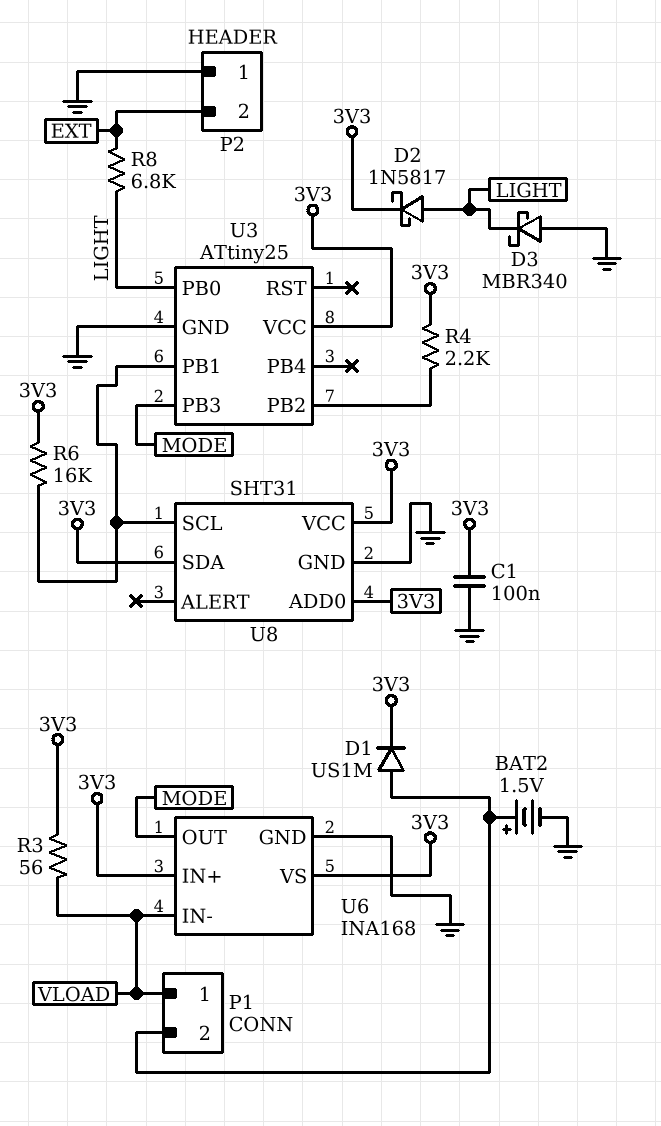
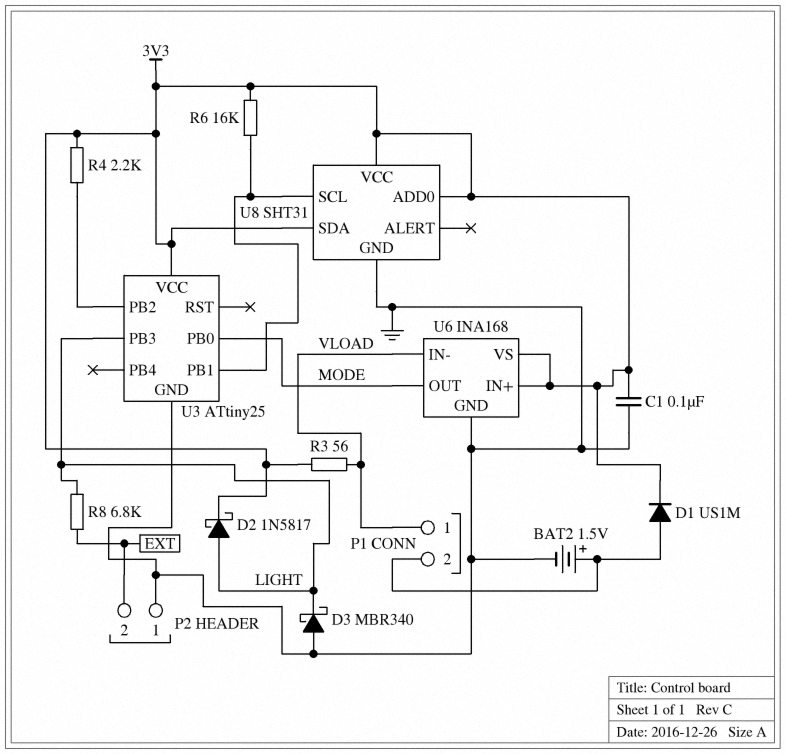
U3 pin PB0: LIGHT -> MODE
U3 pin PB3: MODE -> LIGHT

